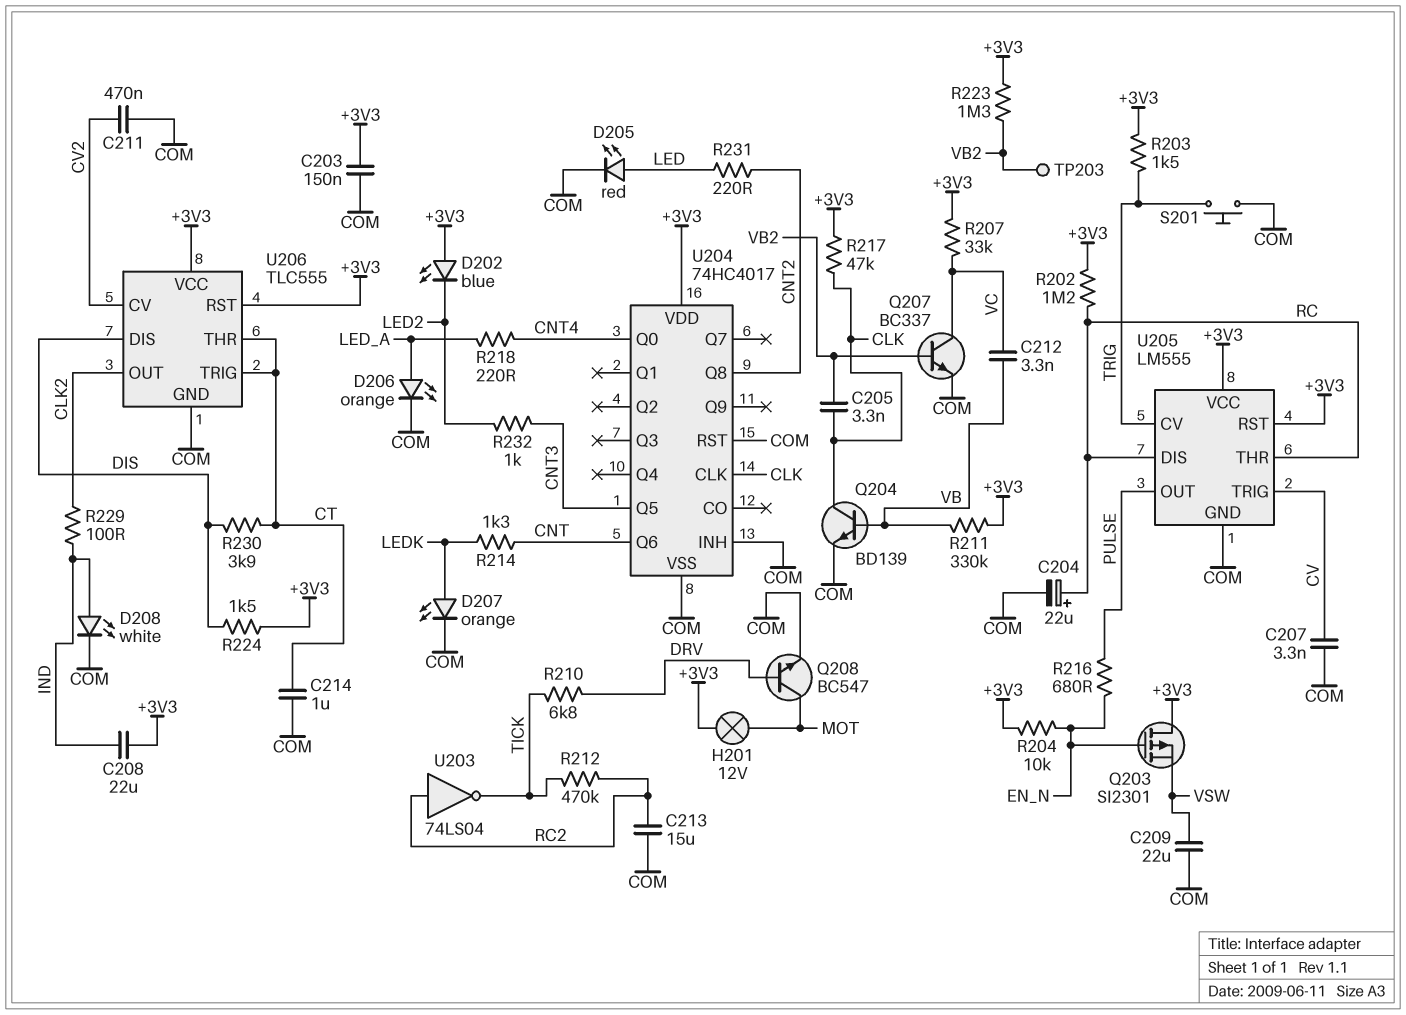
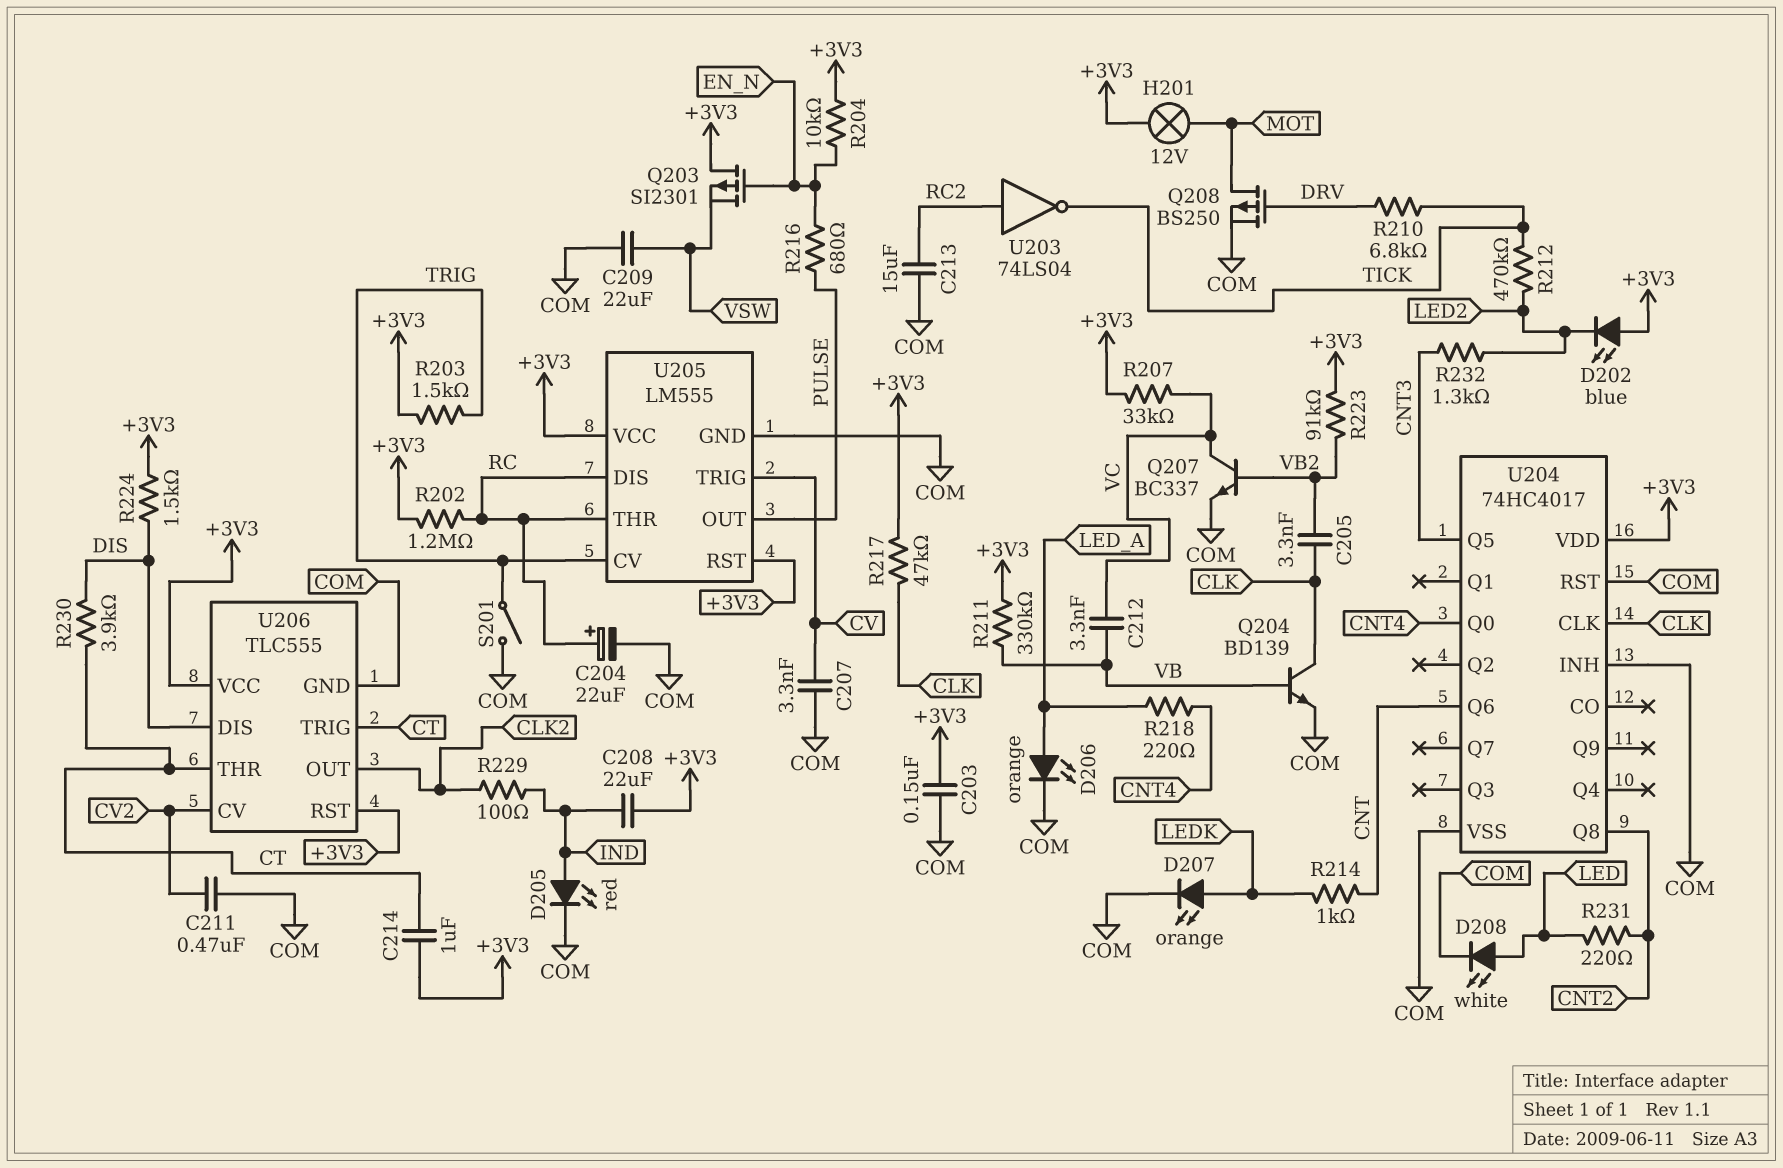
C214: 1uF (COM, CT) -> 1uF (+3V3, CT)
D205: LED red (A LED, K COM) -> LED red (A IND, K COM)
D208: LED white (A IND, K COM) -> LED white (A LED, K COM)
Q208: NPN BC547 (B DRV, C MOT, E COM) -> PMOS BS250 (G DRV, D MOT, S COM)
R212: 470k (RC2, TICK) -> 470k (LED2, TICK)
R214: 1.3k (CNT, LEDK) -> 1k (CNT, LEDK)
R223: 1.3M (+3V3, VB2) -> 91k (+3V3, VB2)
R232: 1k (CNT3, LED2) -> 1.3k (CNT3, LED2)
S201: button (COM, TRIG) -> switch (COM, TRIG)
TP203: test point (VB2) -> none

